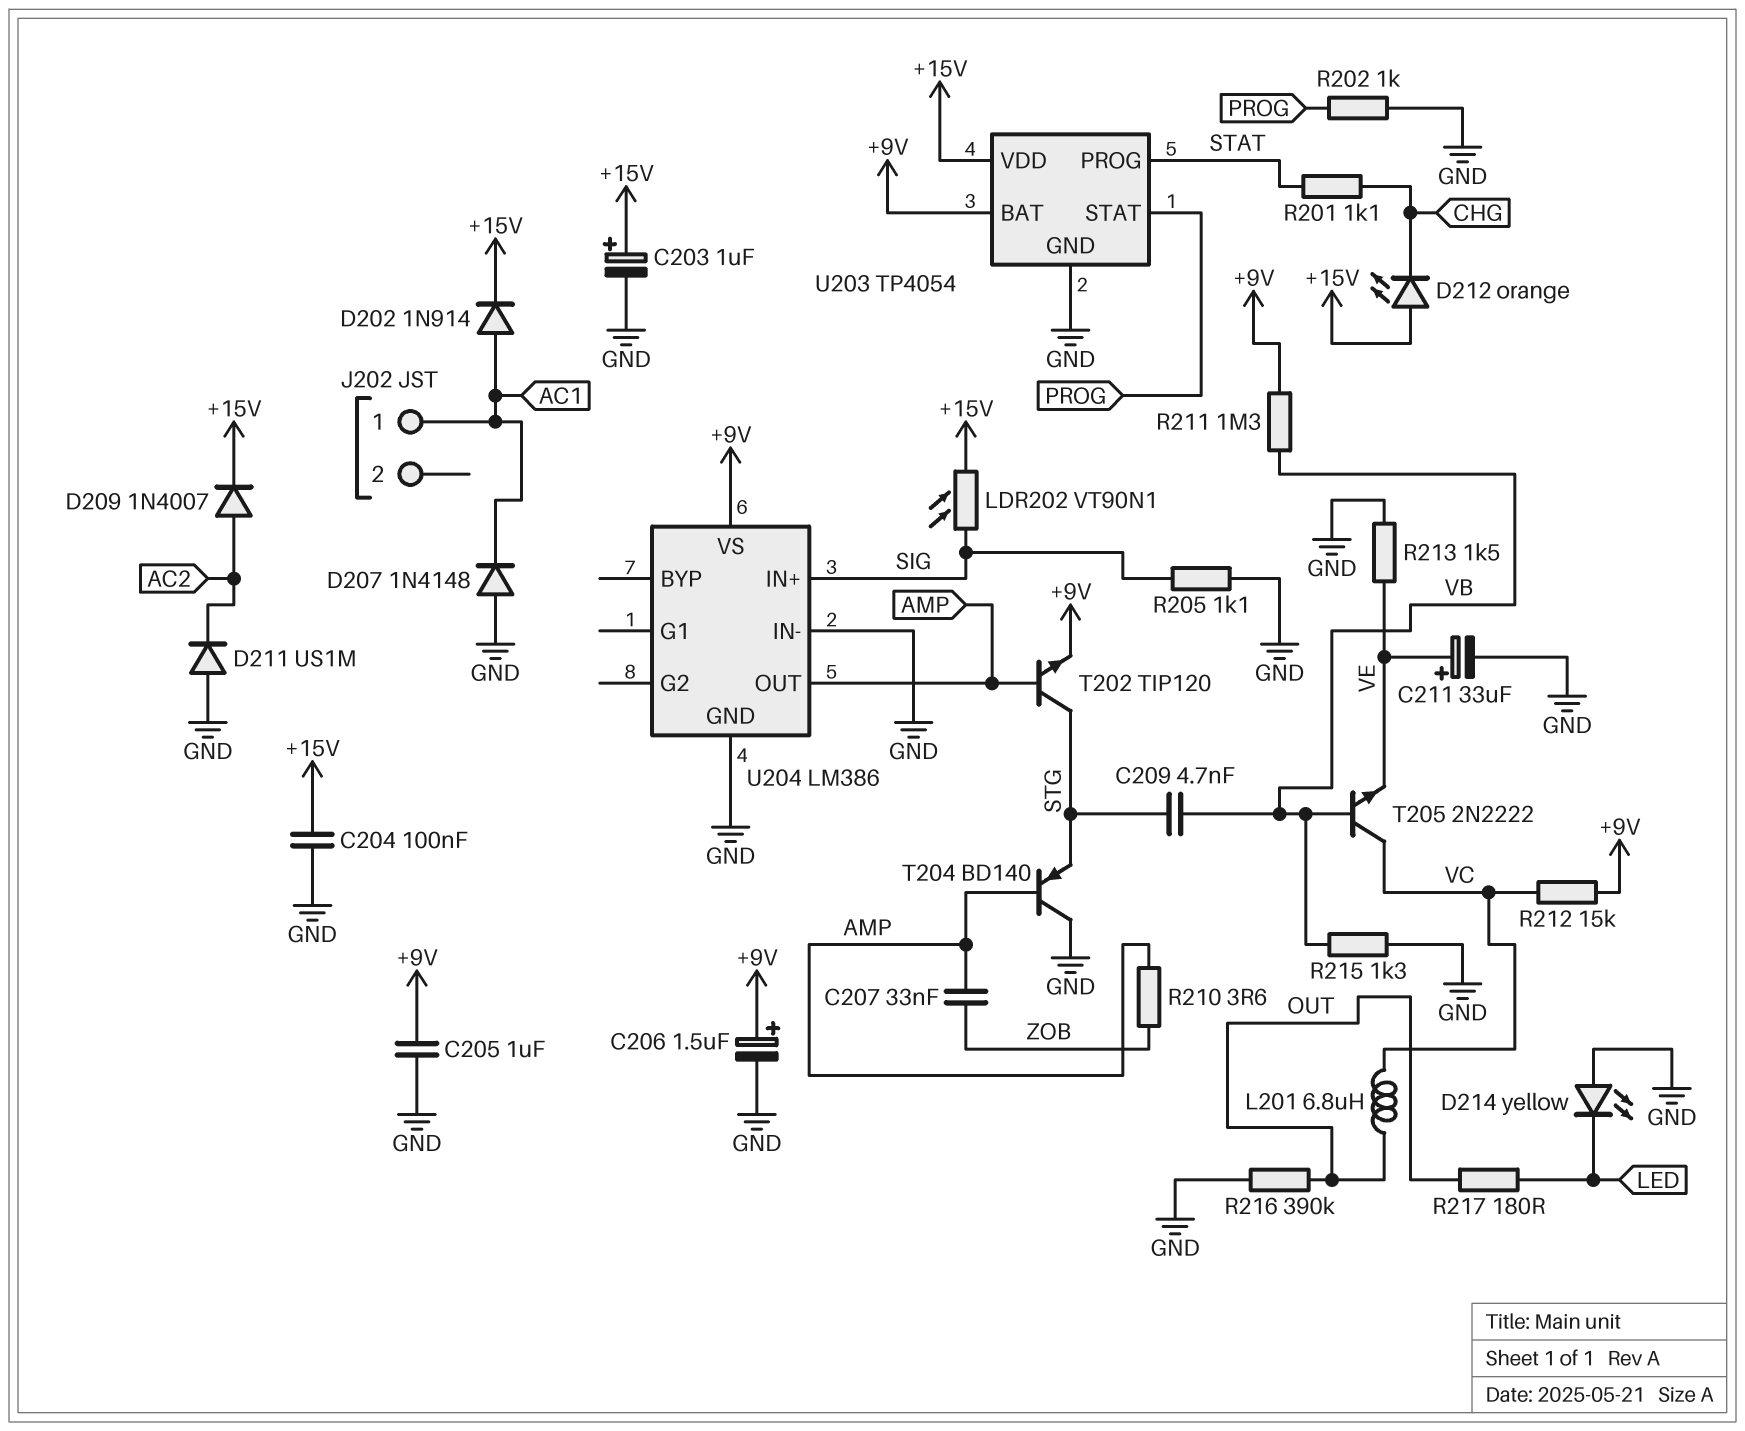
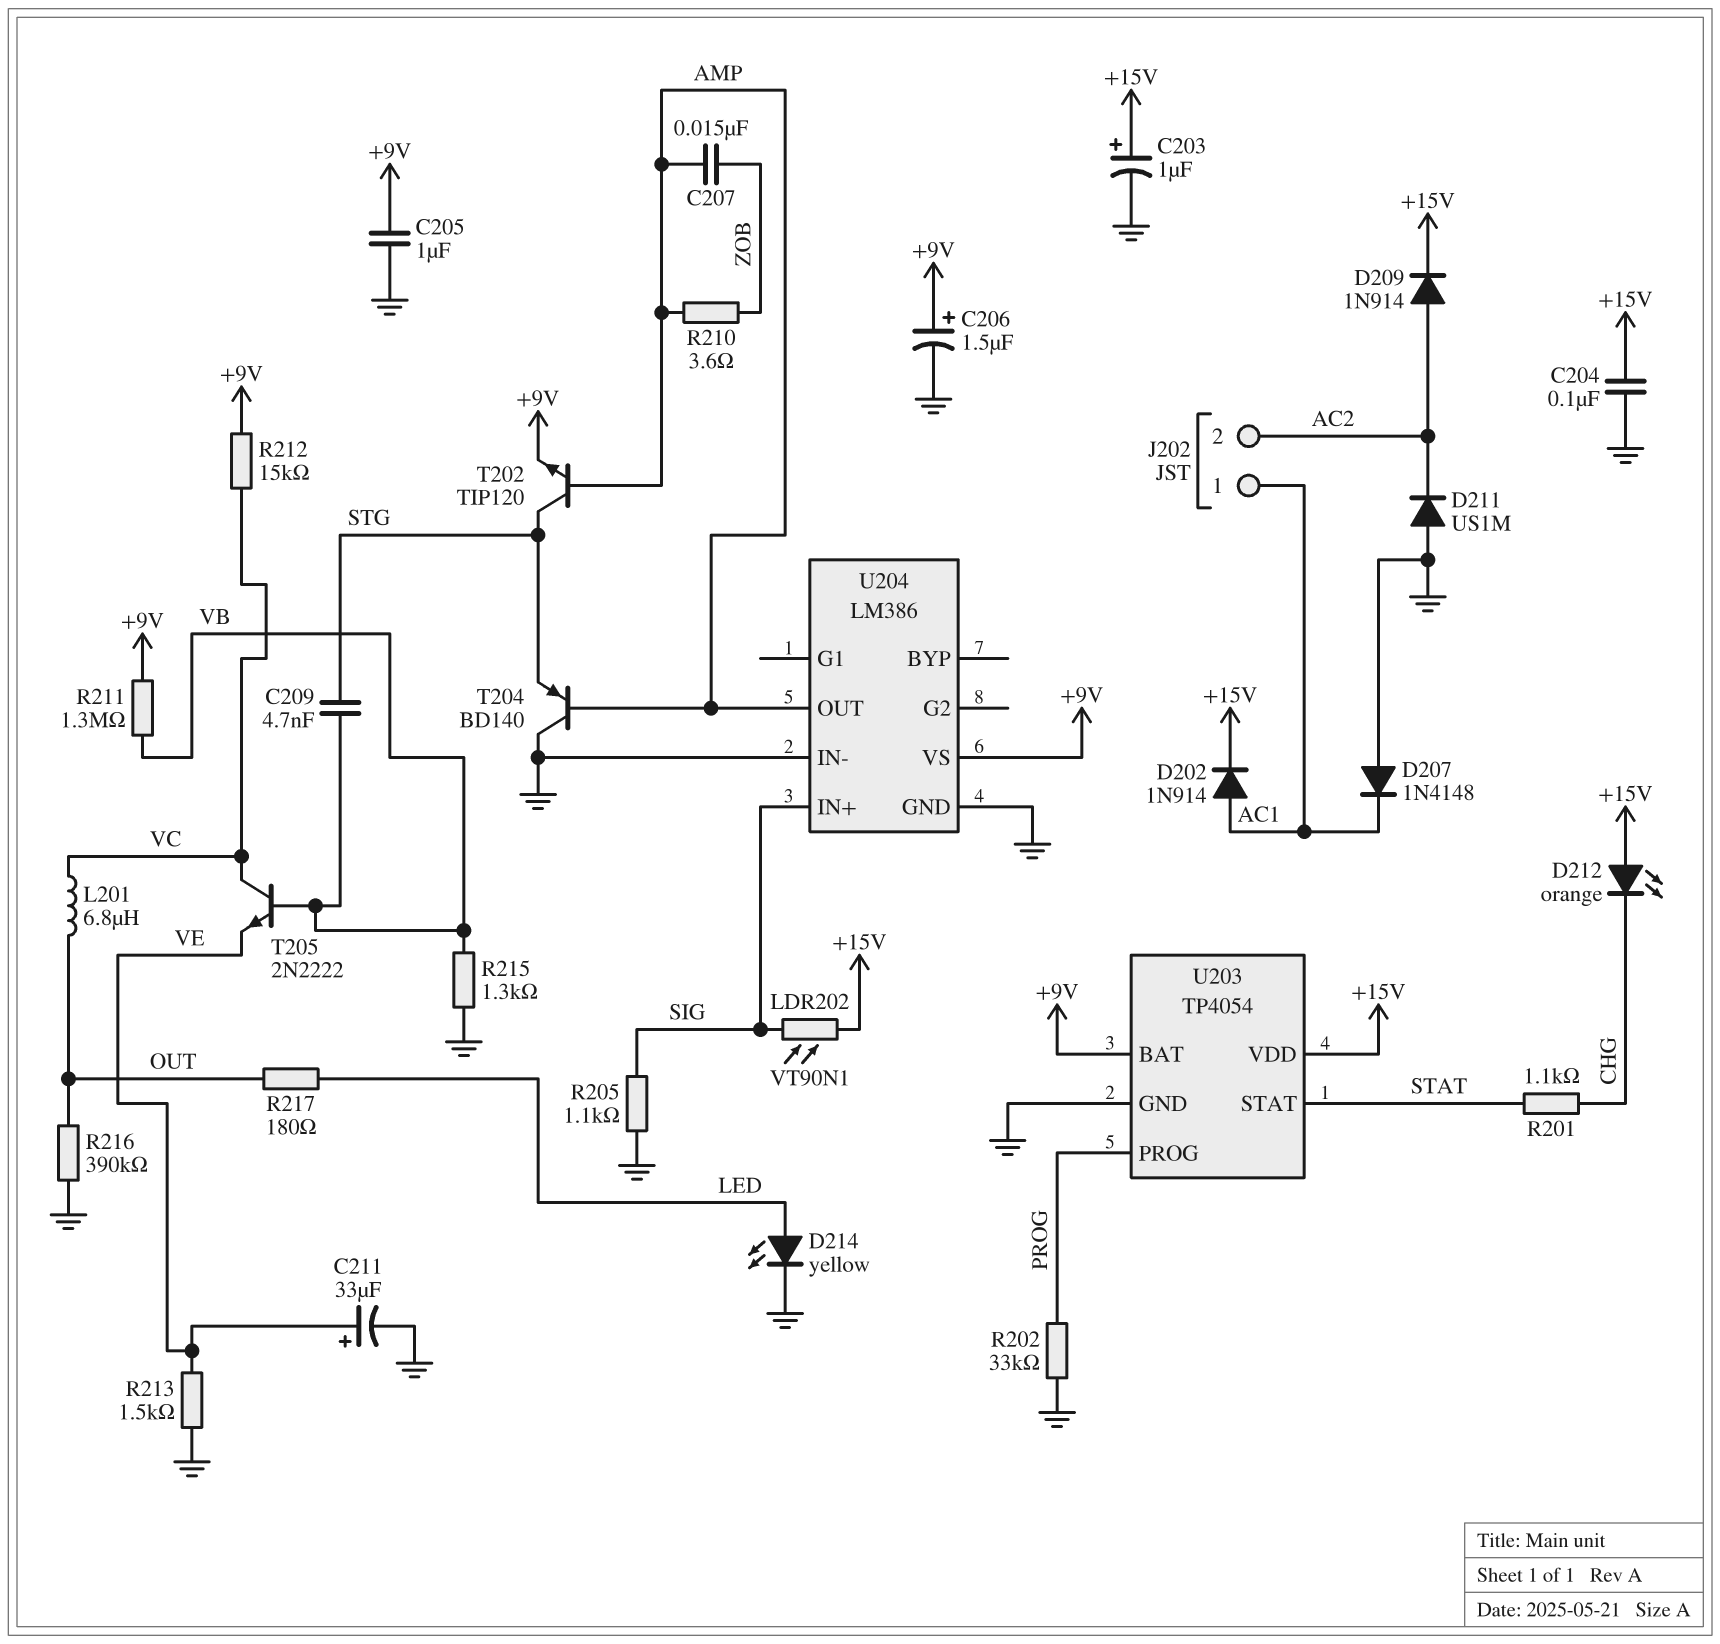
C207: 33nF (AMP, ZOB) -> 15nF (AMP, ZOB)
D209: diode 1N4007 (A AC2, K +15V) -> diode 1N914 (A AC2, K +15V)
D214: LED yellow (A GND, K LED) -> LED yellow (A LED, K GND)
J202 pin 2: none -> AC2
R202: 1k (GND, PROG) -> 33k (GND, PROG)
U203 pin PROG: STAT -> PROG
U203 pin STAT: PROG -> STAT

